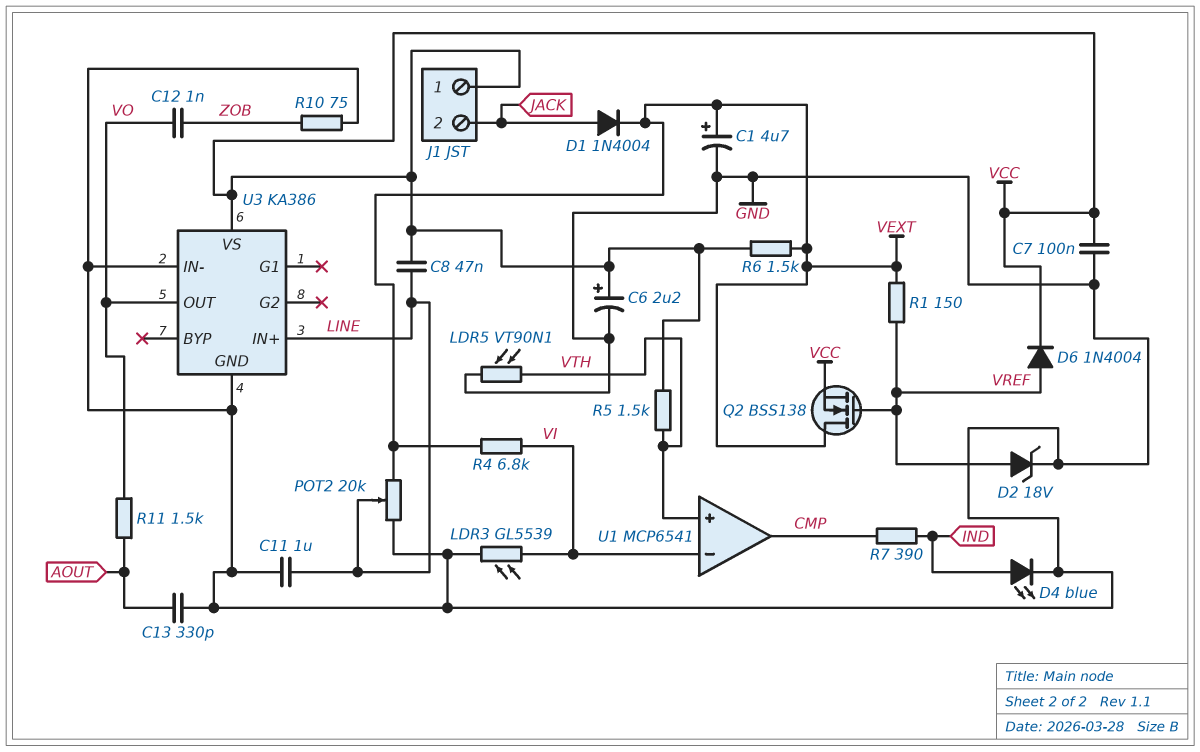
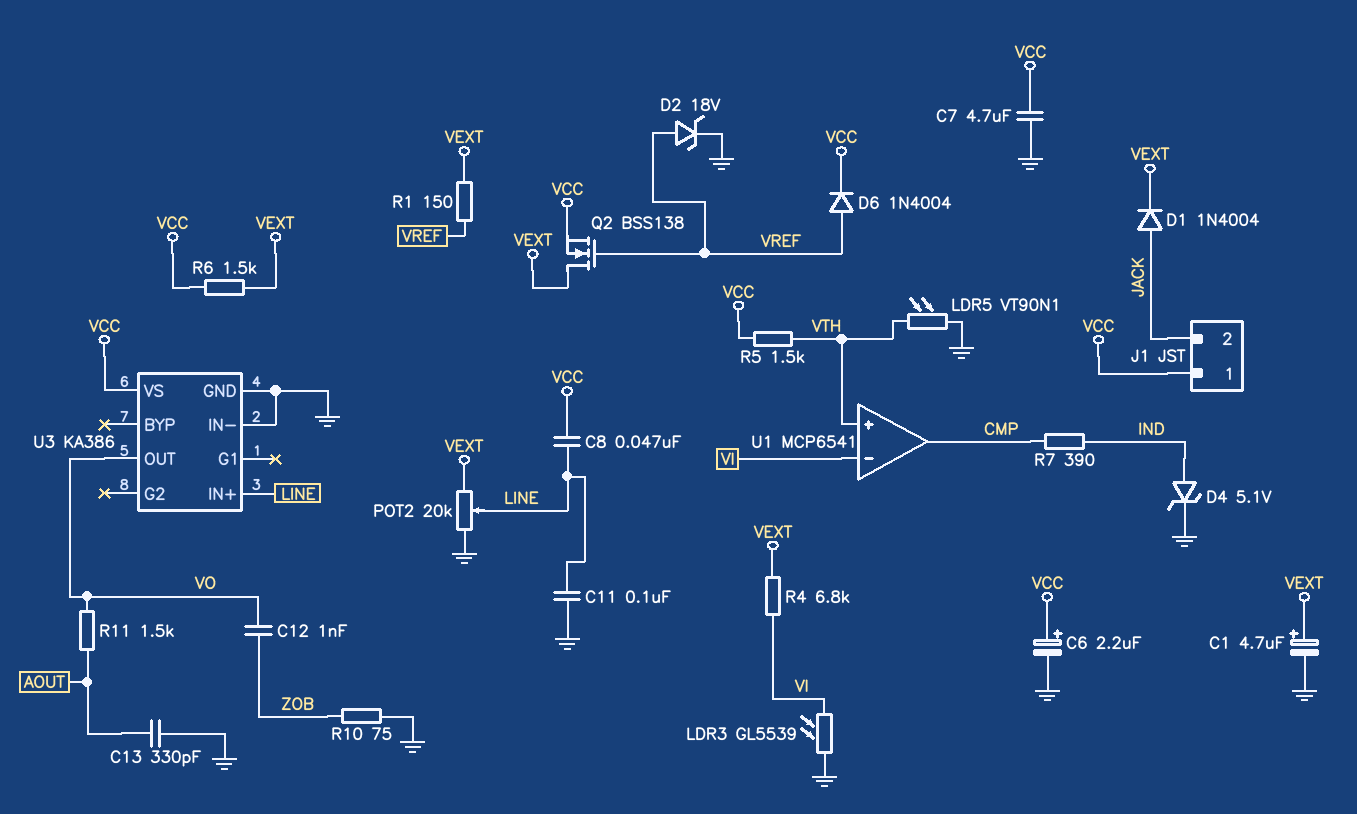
C7: 100nF (GND, VCC) -> 4.7uF (GND, VCC)
C11: 1uF (GND, LINE) -> 100nF (GND, LINE)
D4: LED blue (A IND, K GND) -> zener 5.1V (A IND, K GND)

